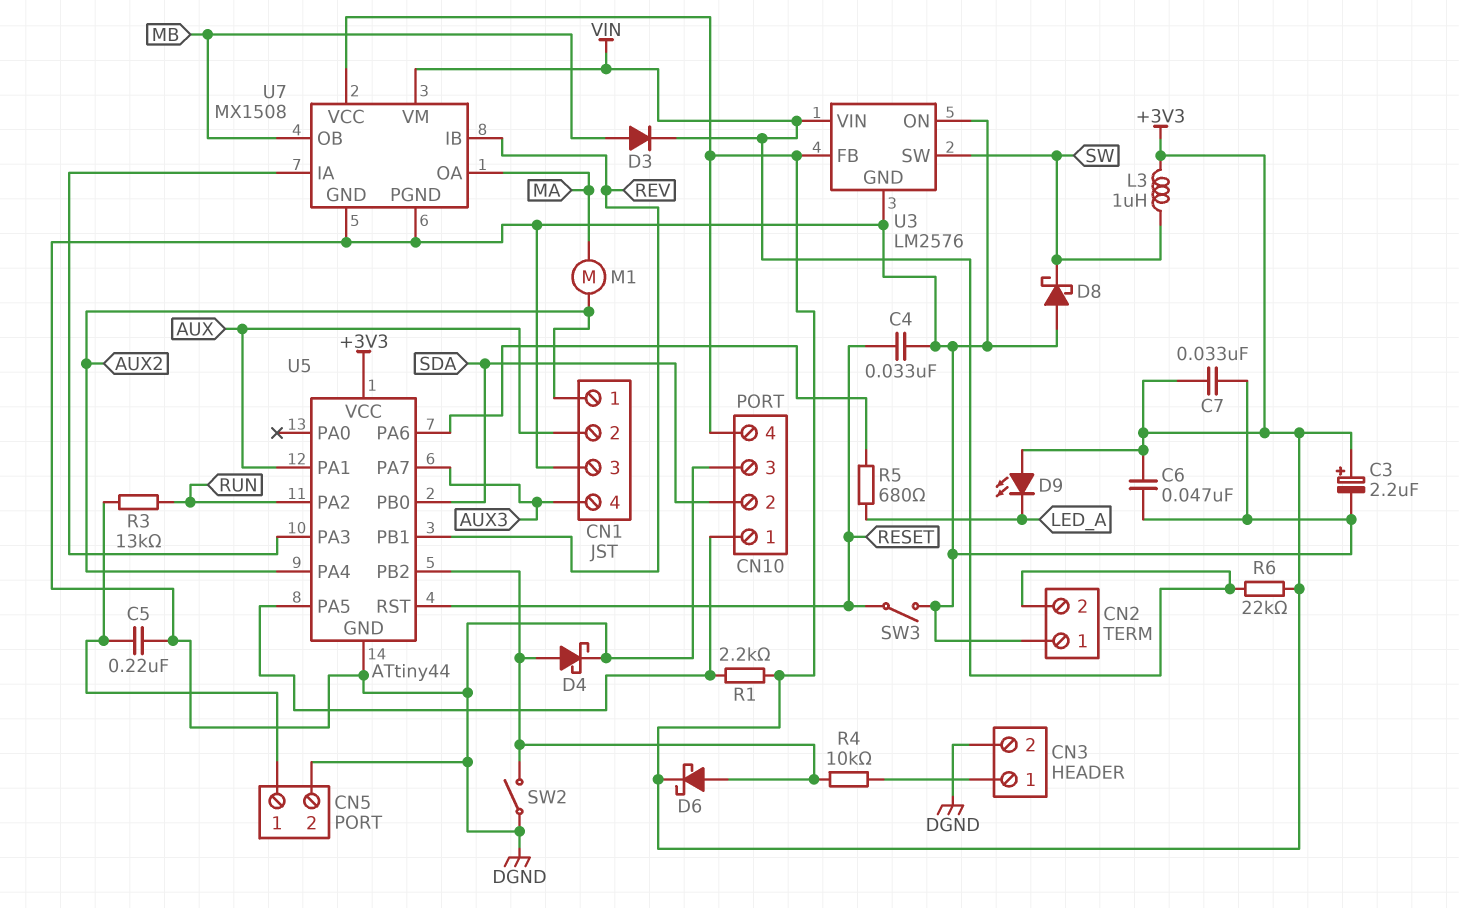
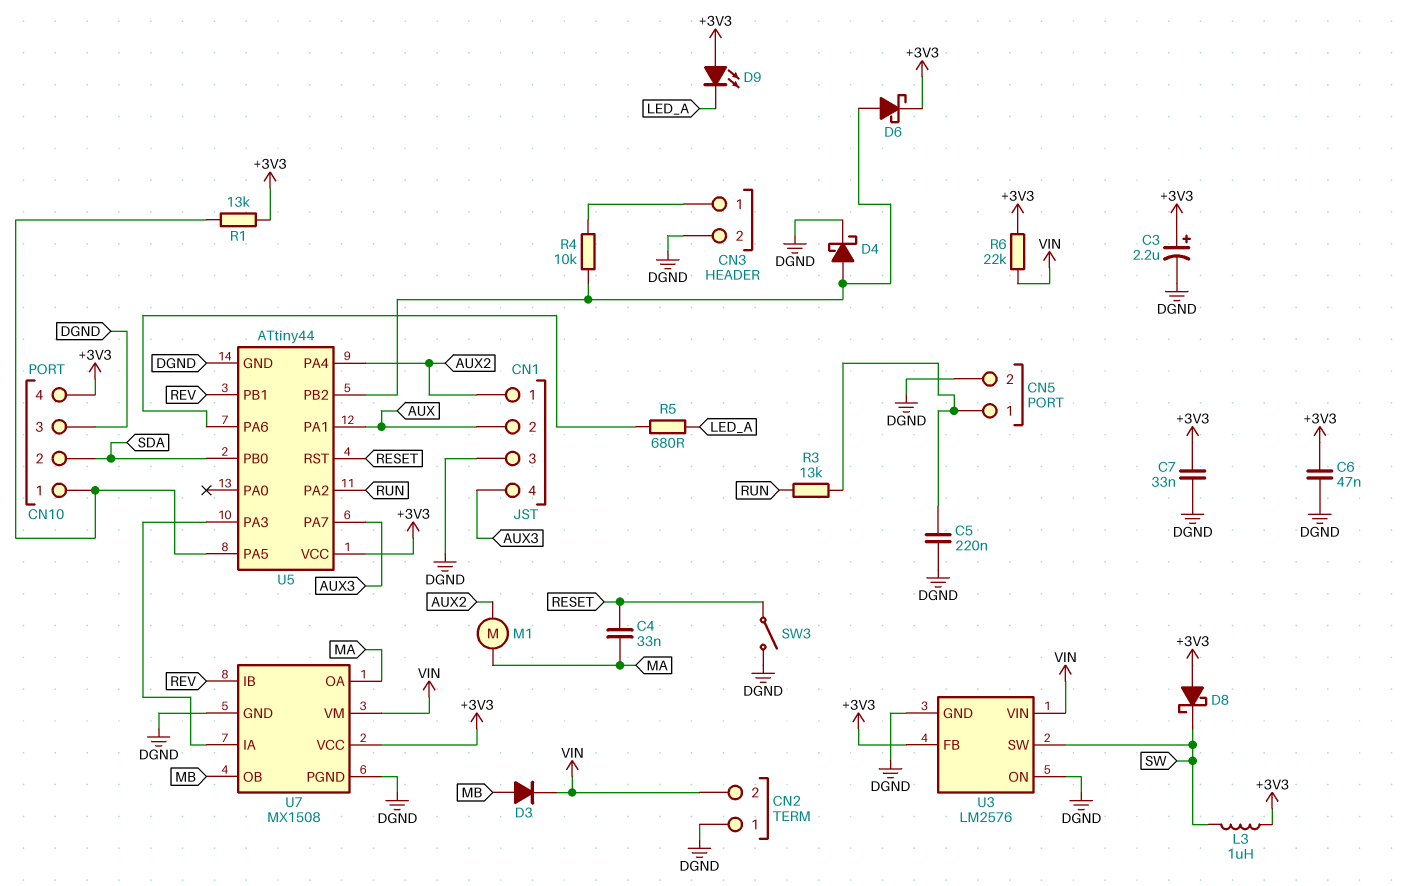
C4: 33nF (DGND, RESET) -> 33nF (MA, RESET)
D8: schottky (A DGND, K SW) -> schottky (A +3V3, K SW)
R1: 2.2k (+3V3, CN10/1) -> 13k (+3V3, CN10/1)
SW2: switch (DGND, U5/PB2) -> none

